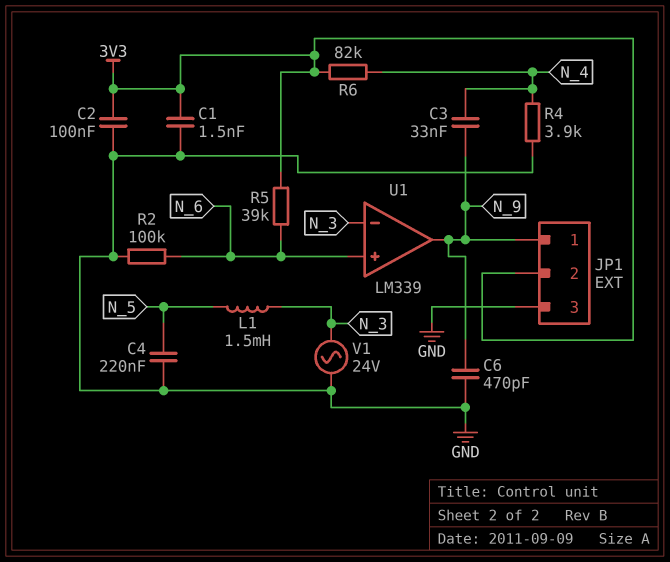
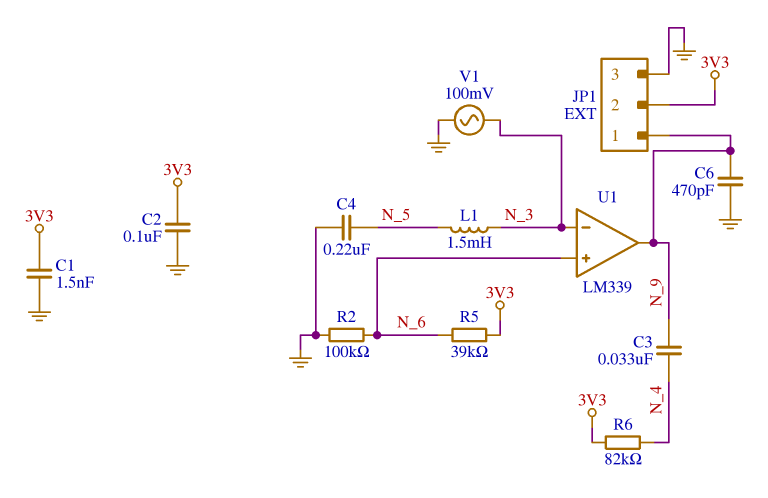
R4: 3.9k (GND, N_4) -> none
V1: AC 24V (GND, N_3) -> AC 100mV (GND, N_3)

